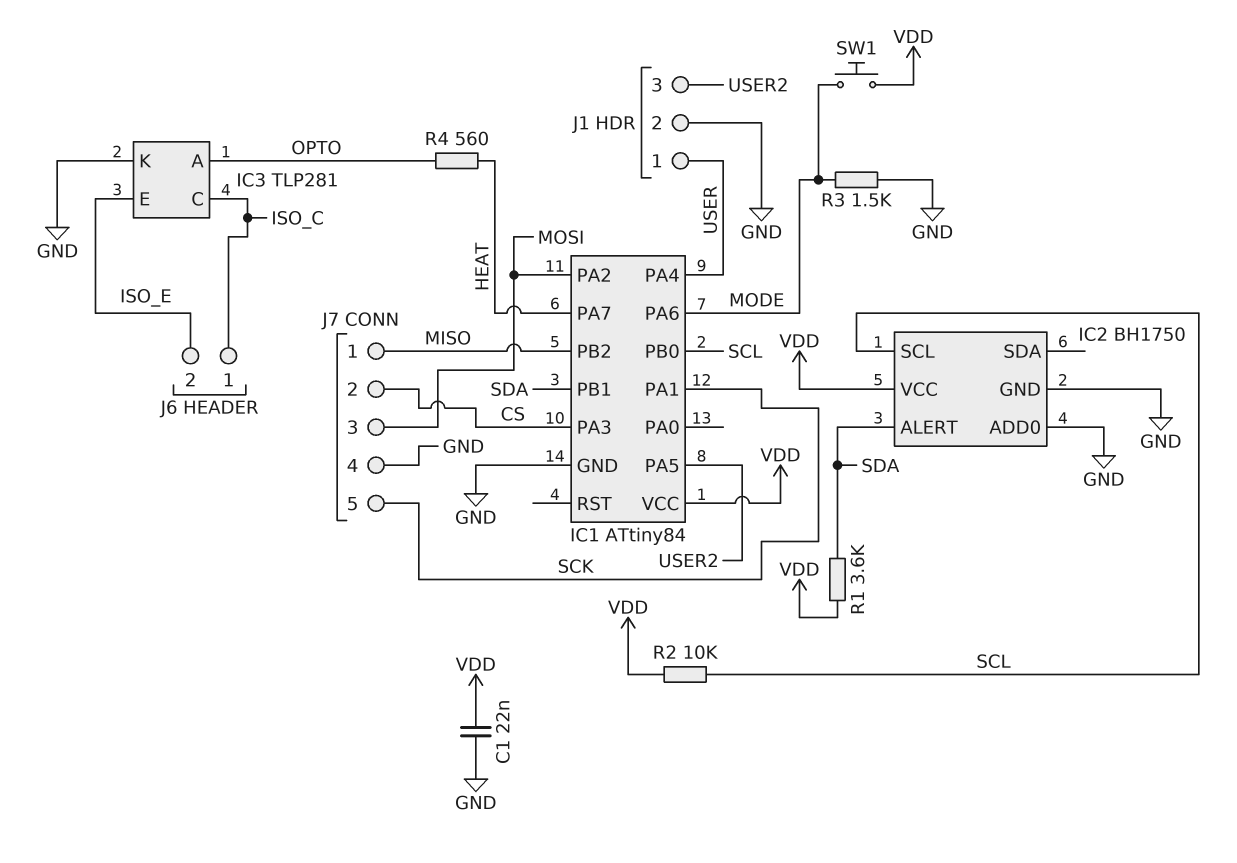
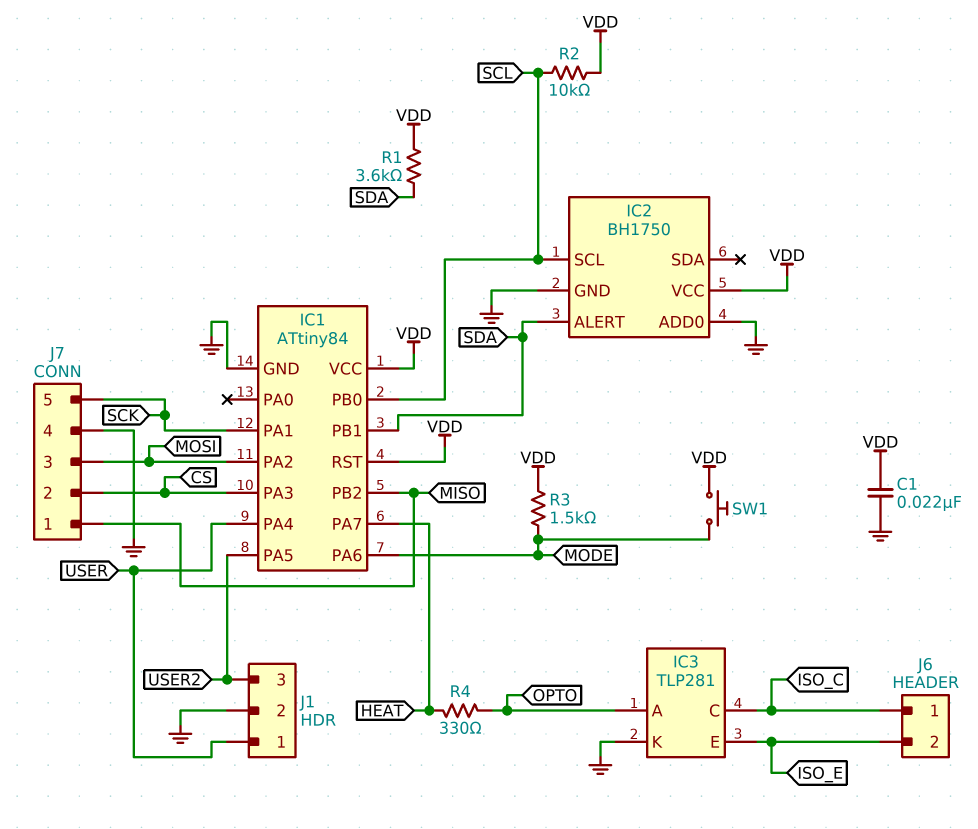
IC1 pin RST: none -> VDD
R3: 1.5k (GND, MODE) -> 1.5k (MODE, VDD)
R4: 560 (HEAT, OPTO) -> 330 (HEAT, OPTO)

